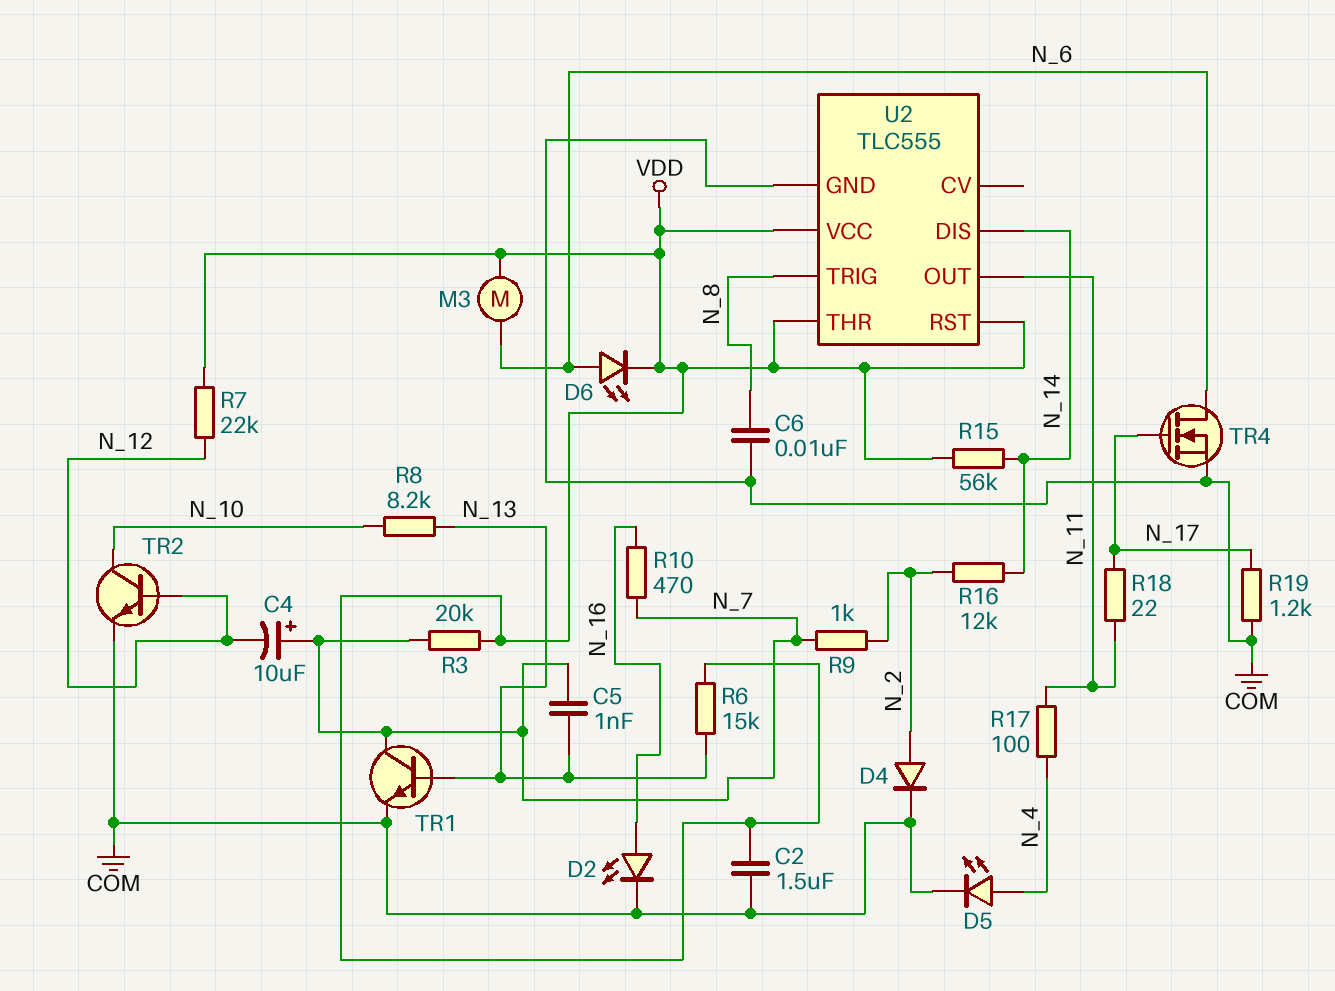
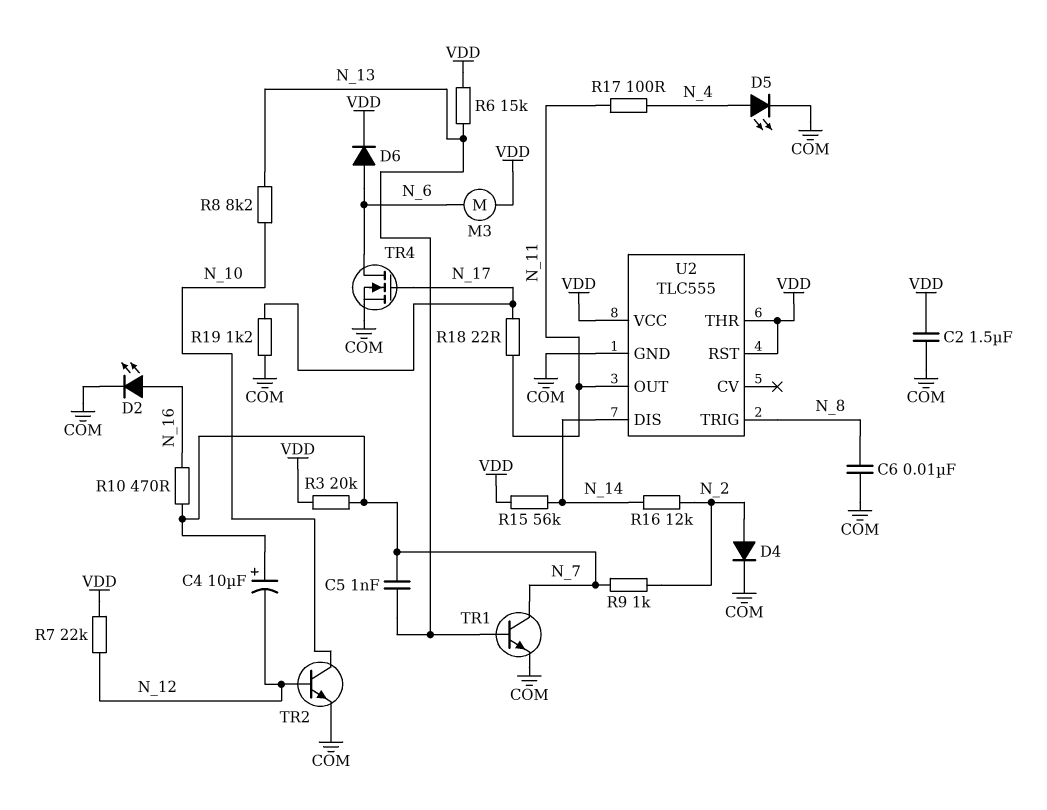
D6: LED (A N_6, K VDD) -> diode (A N_6, K VDD)

